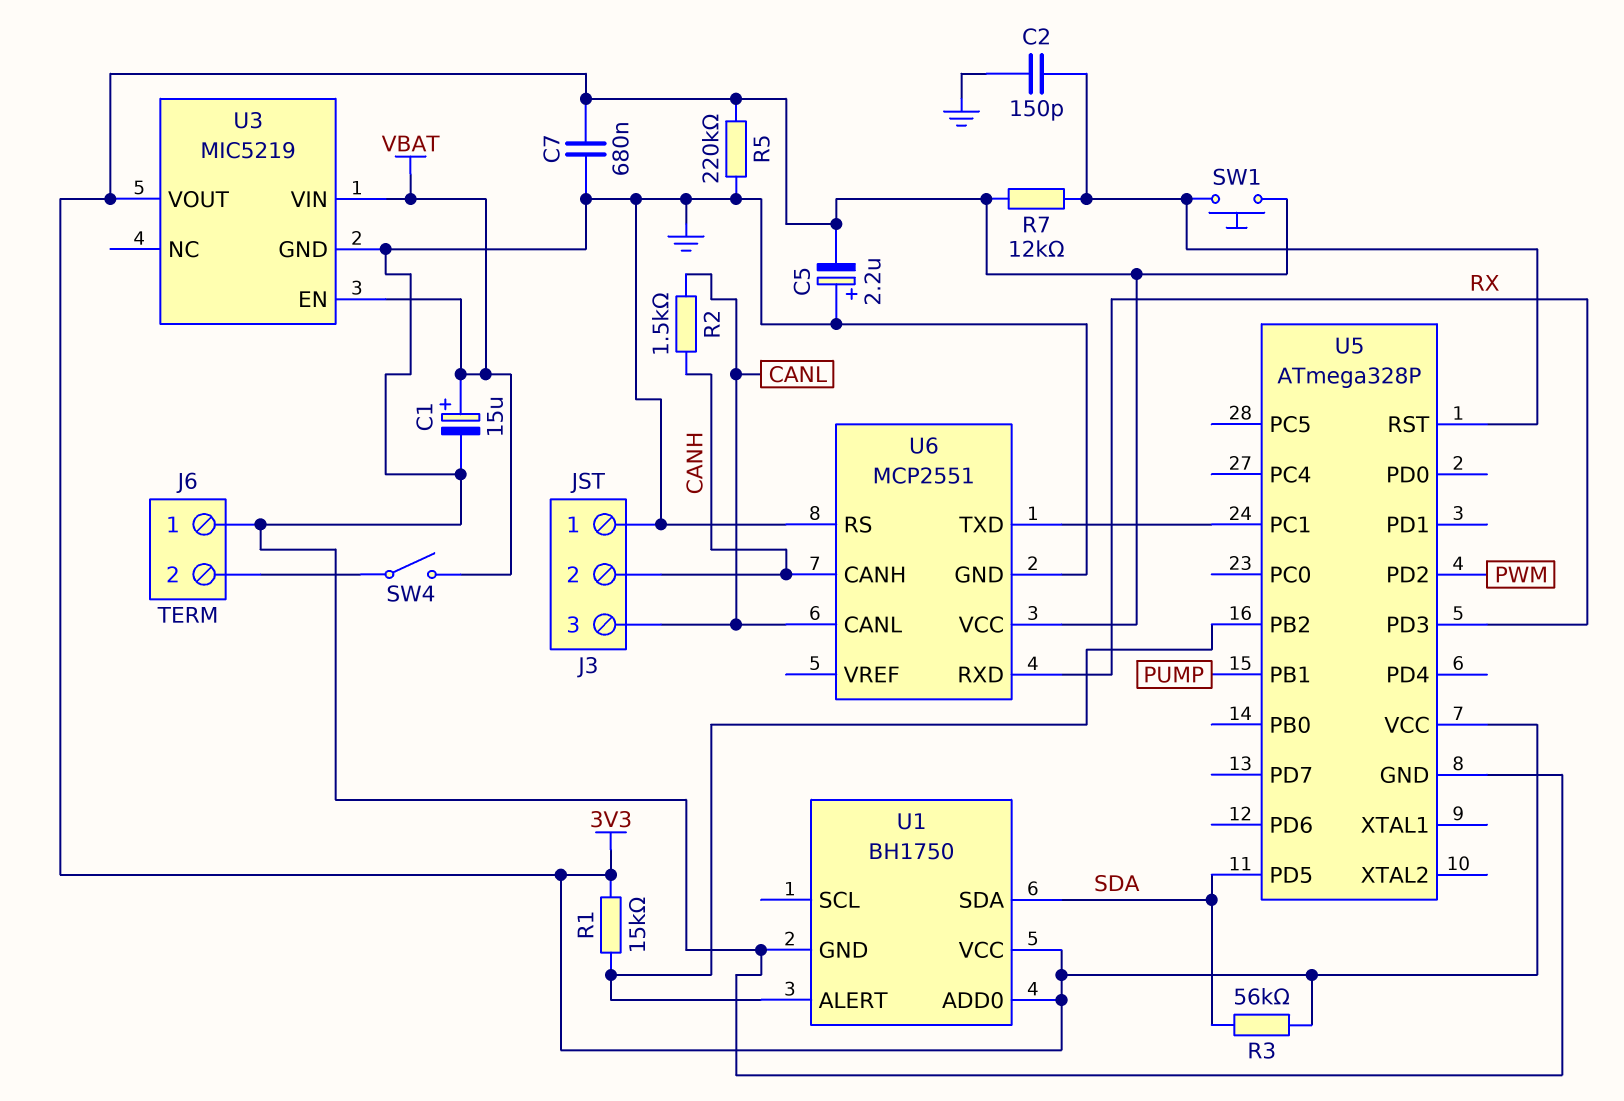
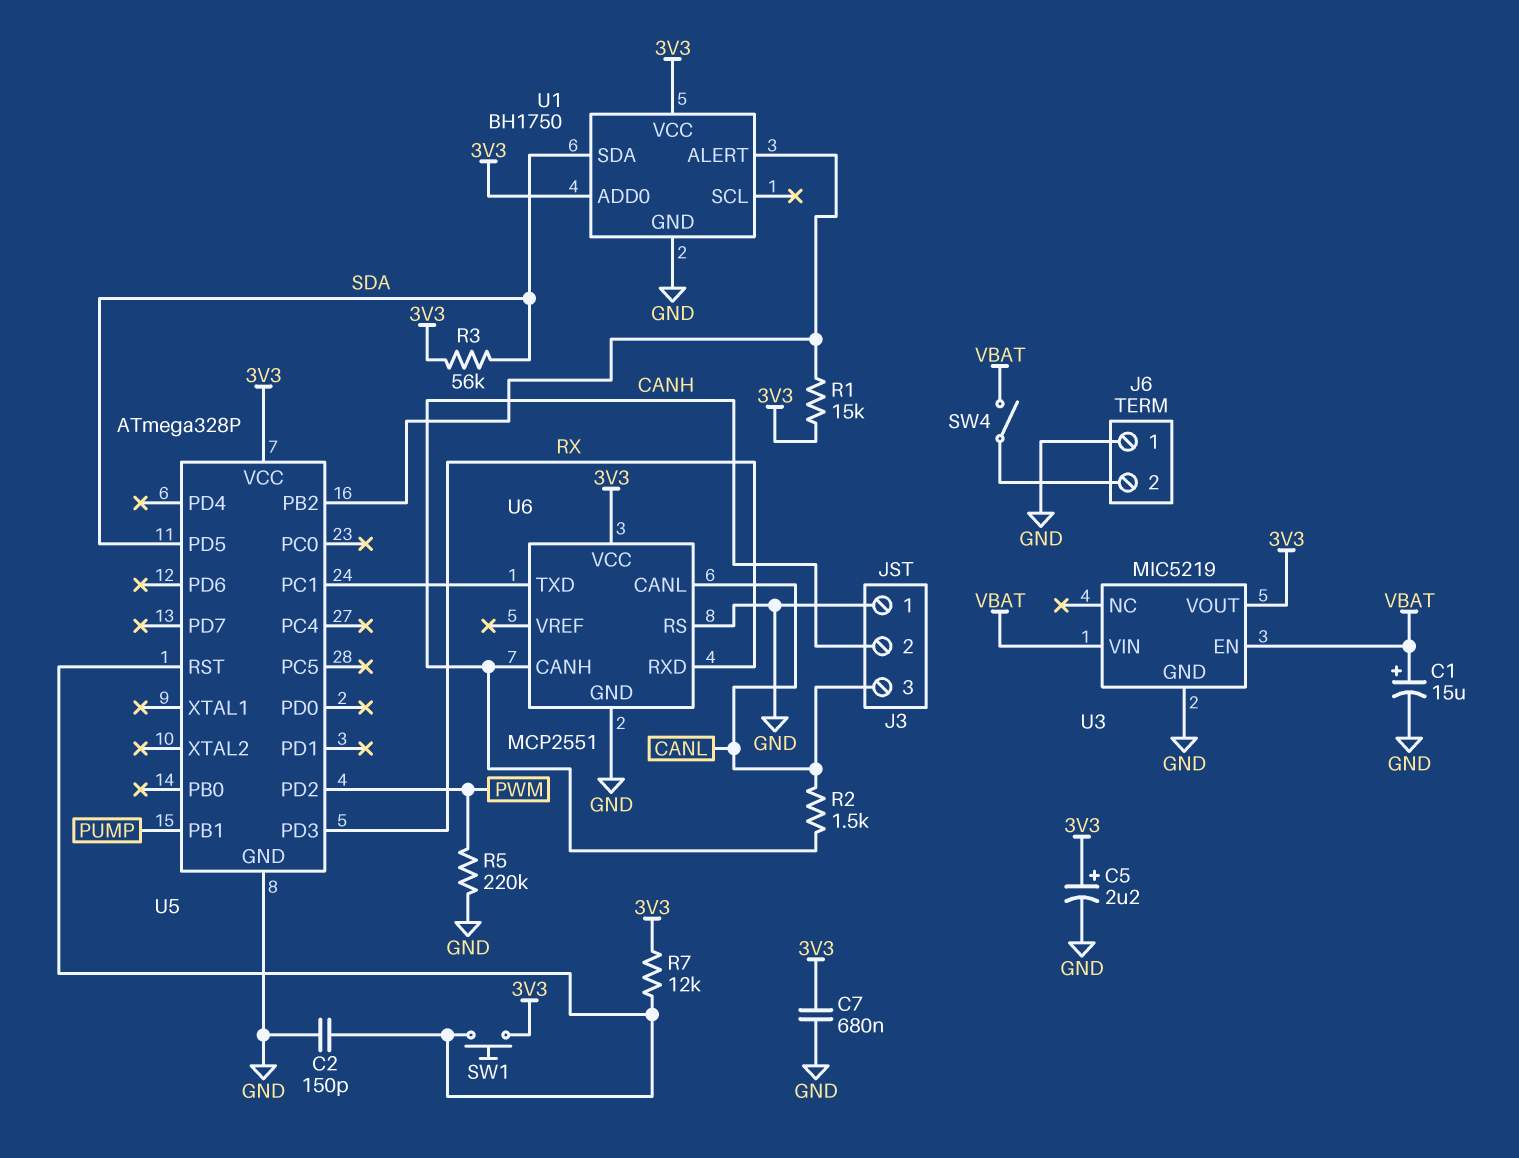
C5: 2.2uF (plus GND, minus 3V3) -> 2.2uF (plus 3V3, minus GND)
R5: 220k (3V3, GND) -> 220k (GND, PWM)

